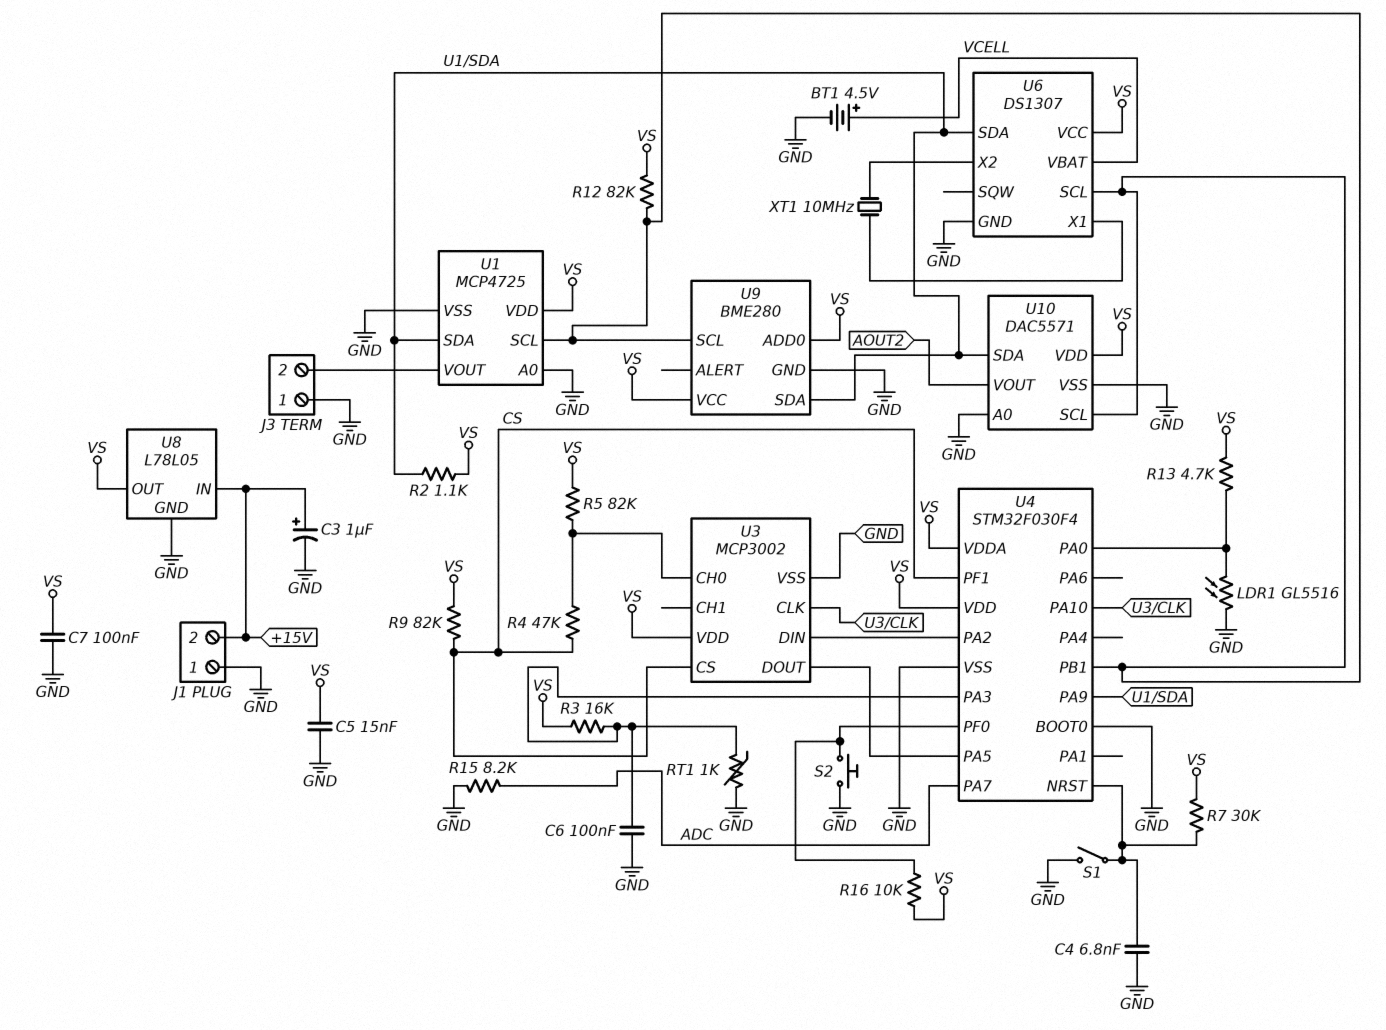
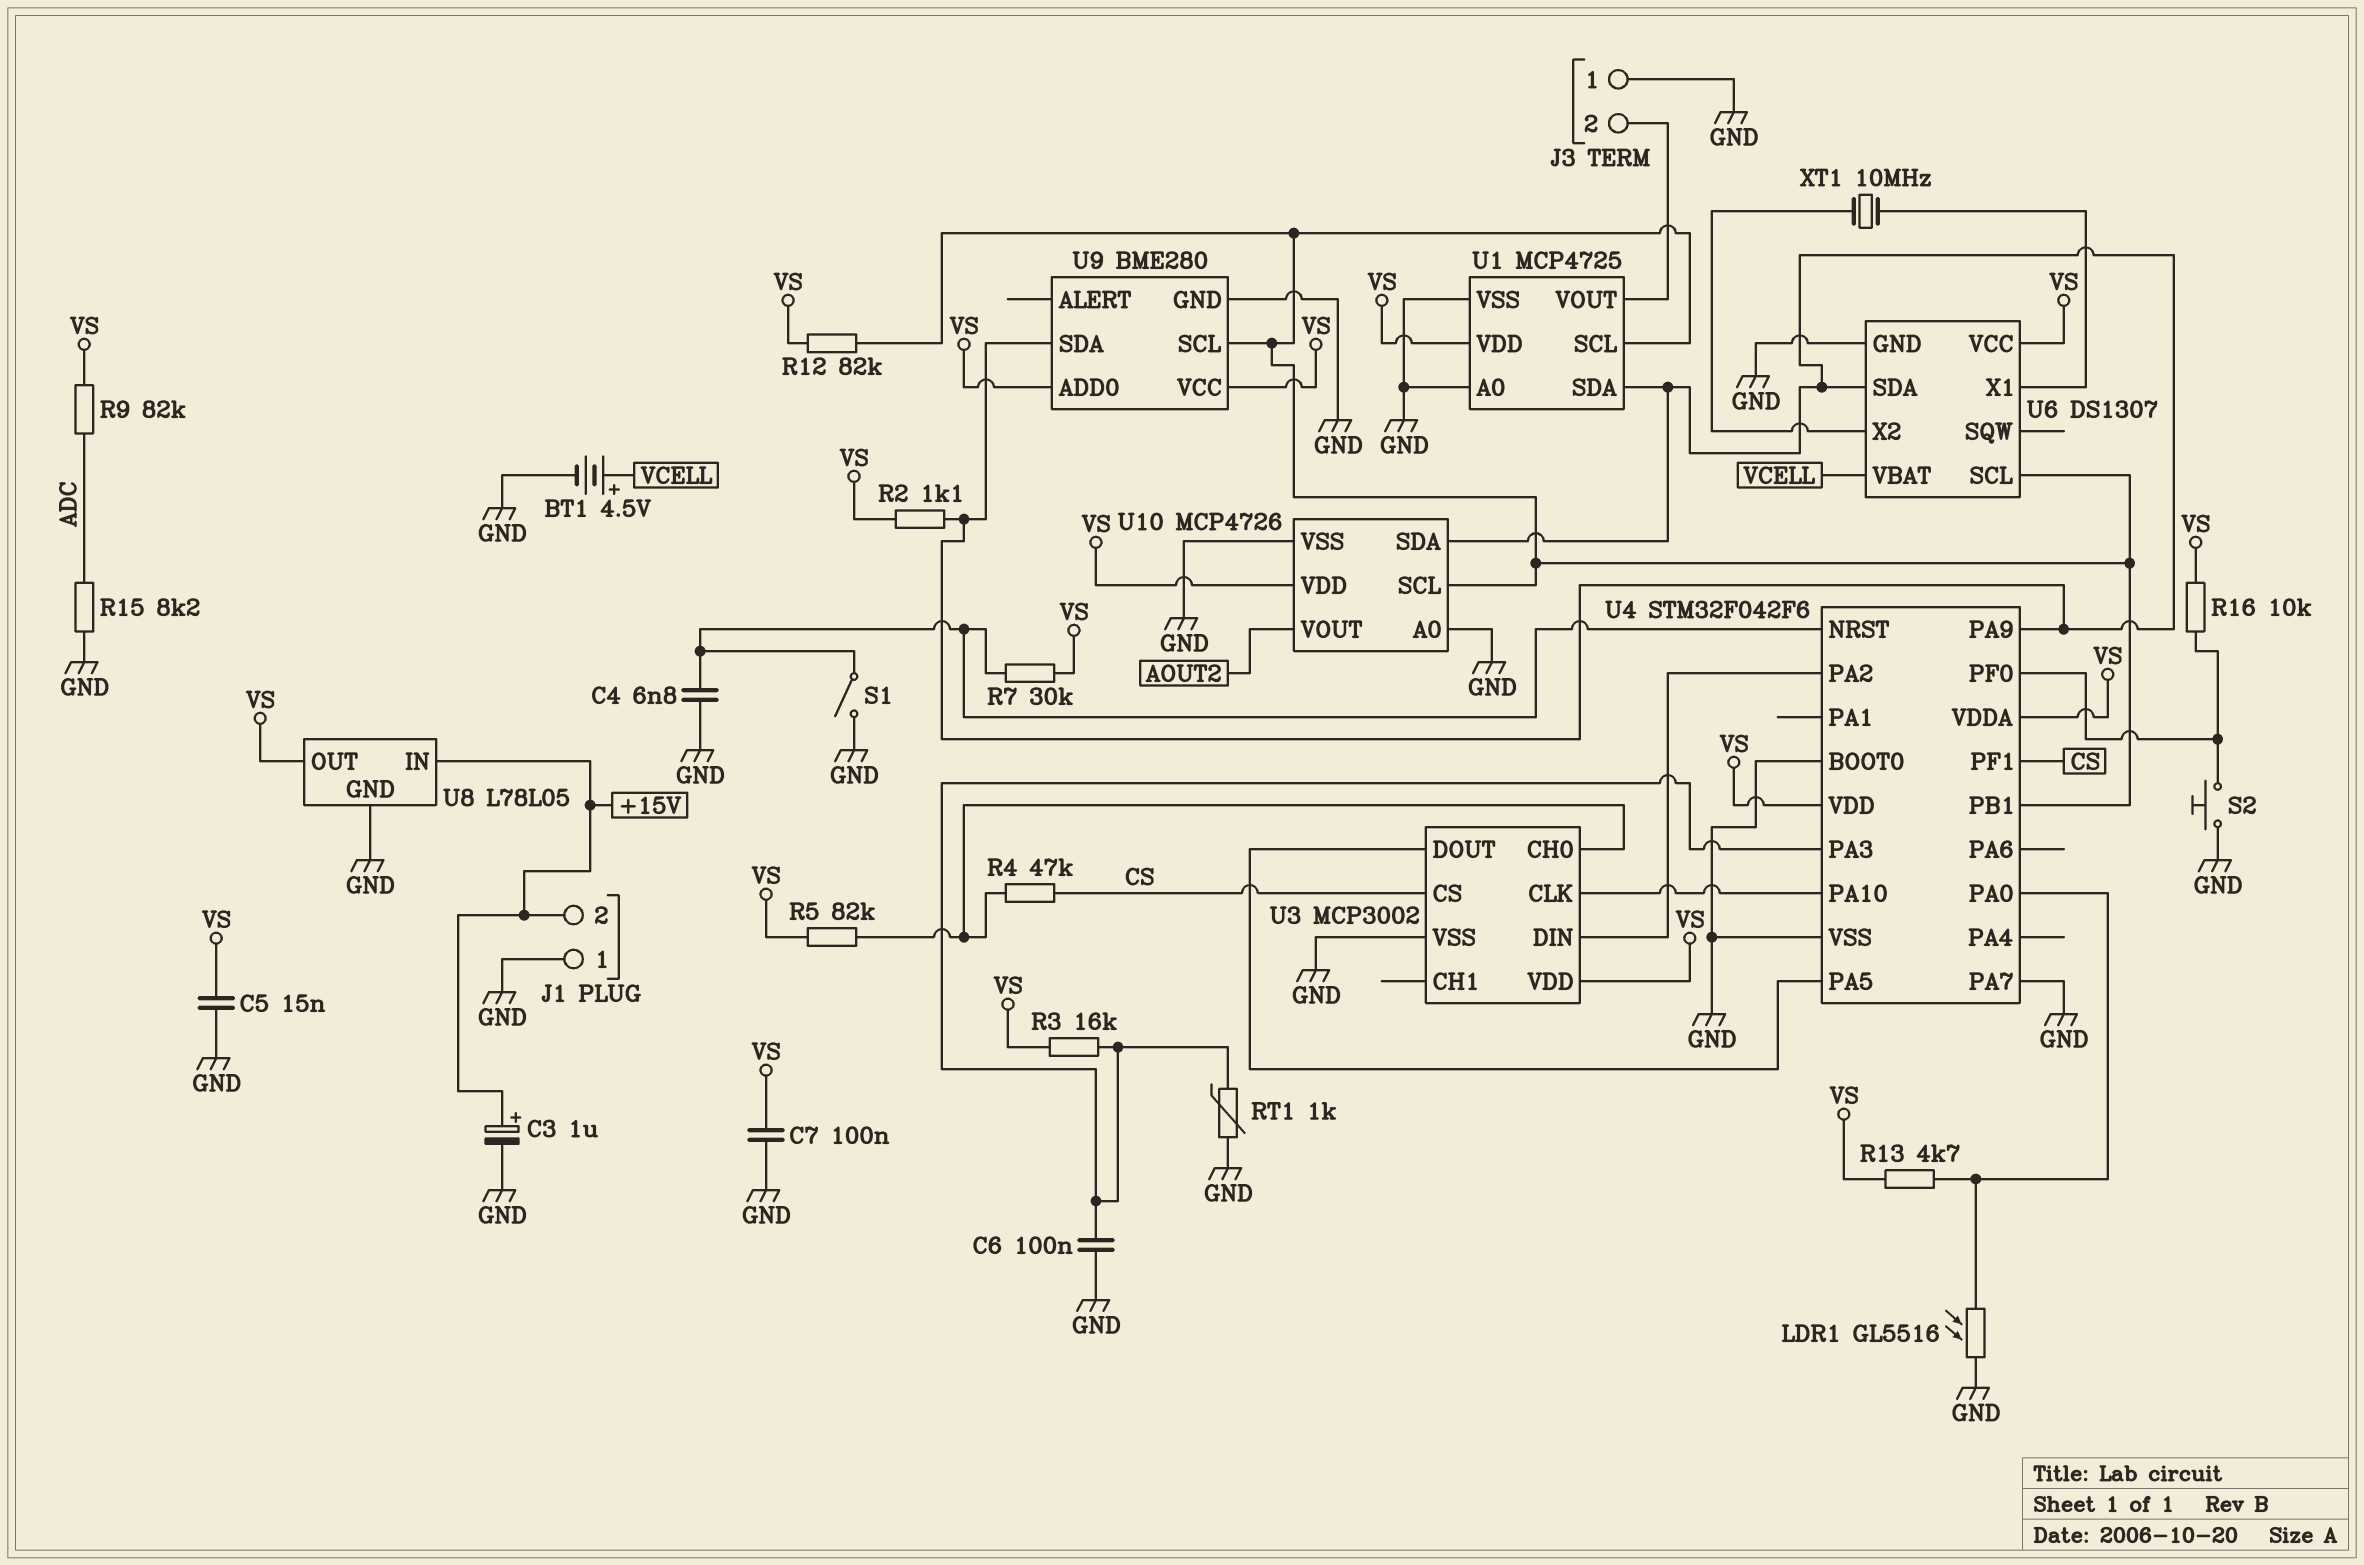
R9: 82k (CS, VS) -> 82k (ADC, VS)
U4: STM32F030F4 -> STM32F042F6
U4 pin PA7: ADC -> GND
U10: DAC5571 -> MCP4726

